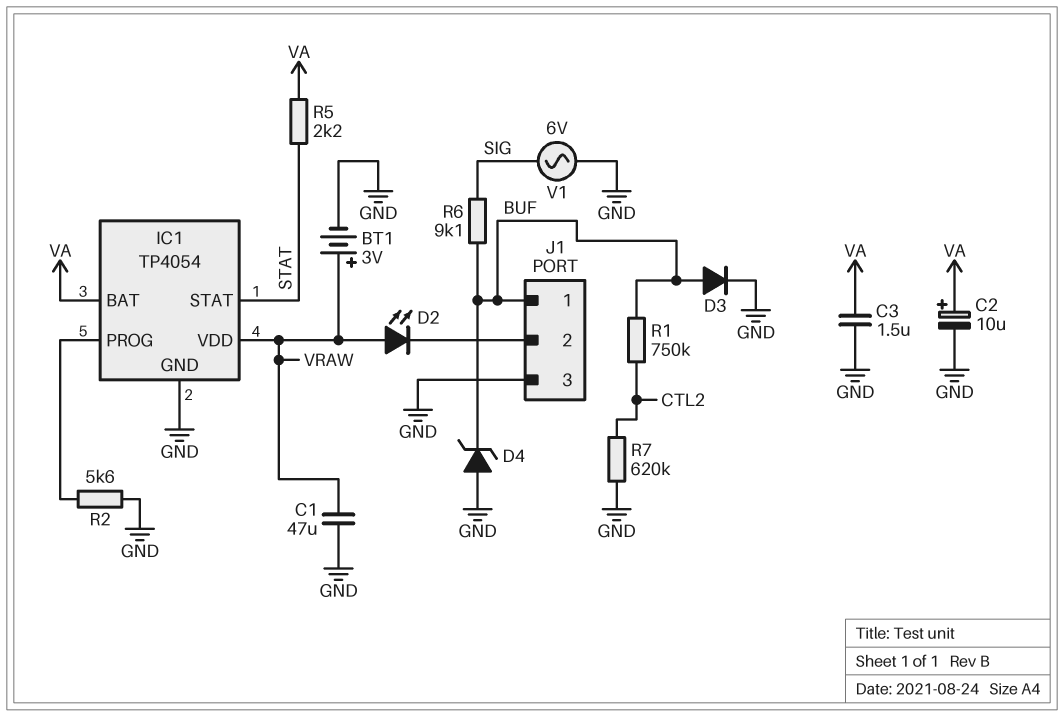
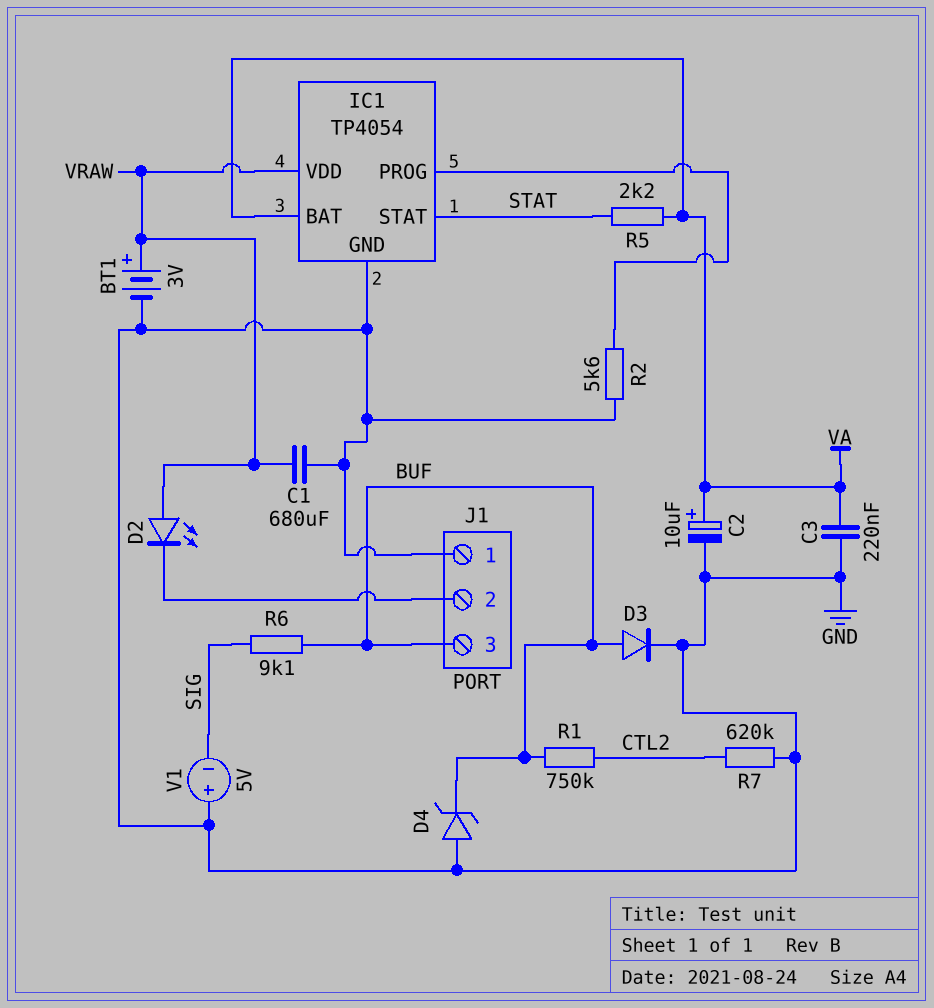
C1: 47uF (GND, VRAW) -> 680uF (GND, VRAW)
C3: 1.5uF (GND, VA) -> 220nF (GND, VA)
J1 pin 1: BUF -> GND
J1 pin 3: GND -> BUF
V1: AC 6V (GND, SIG) -> 5V (plus GND, minus SIG)

